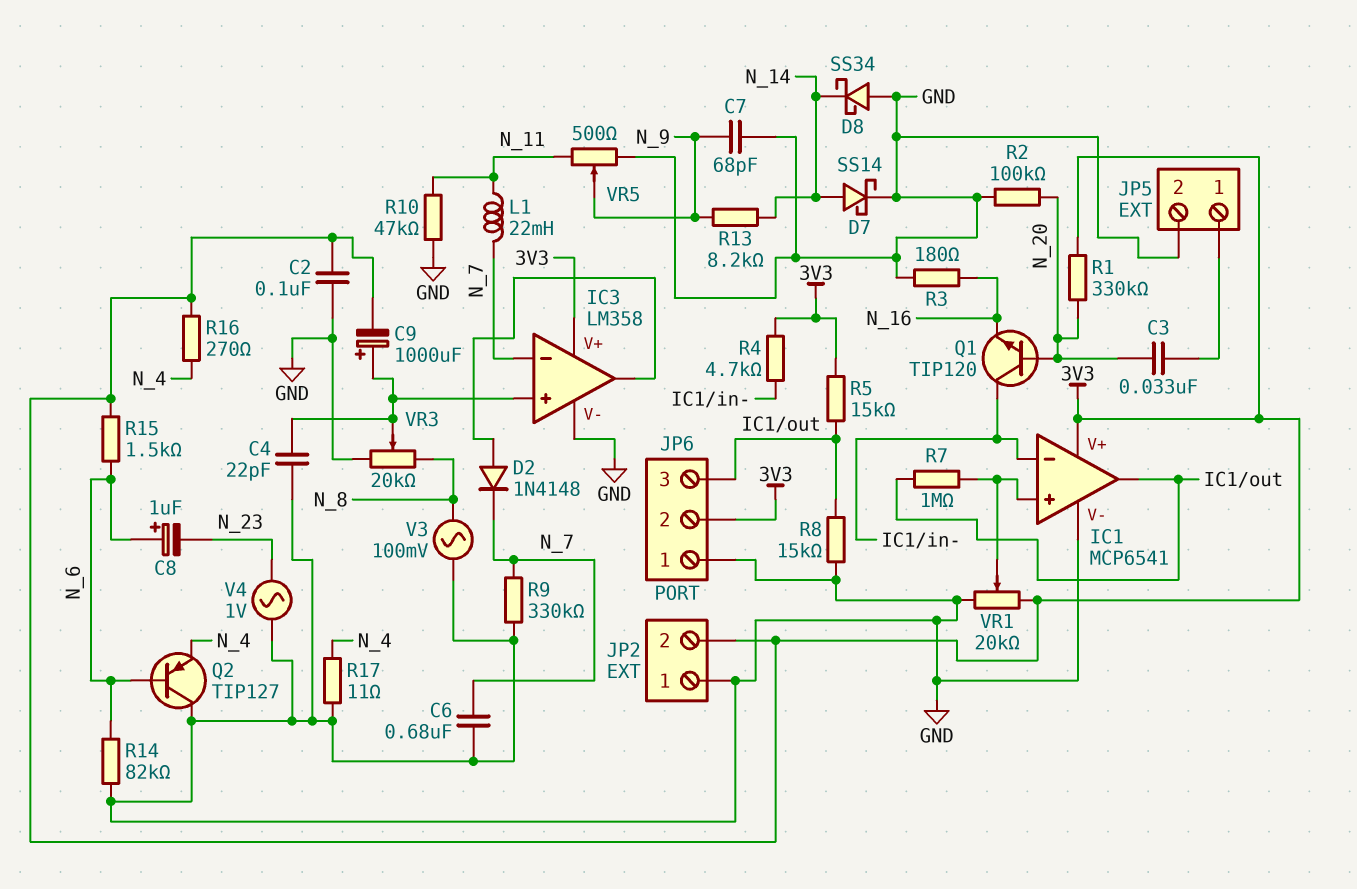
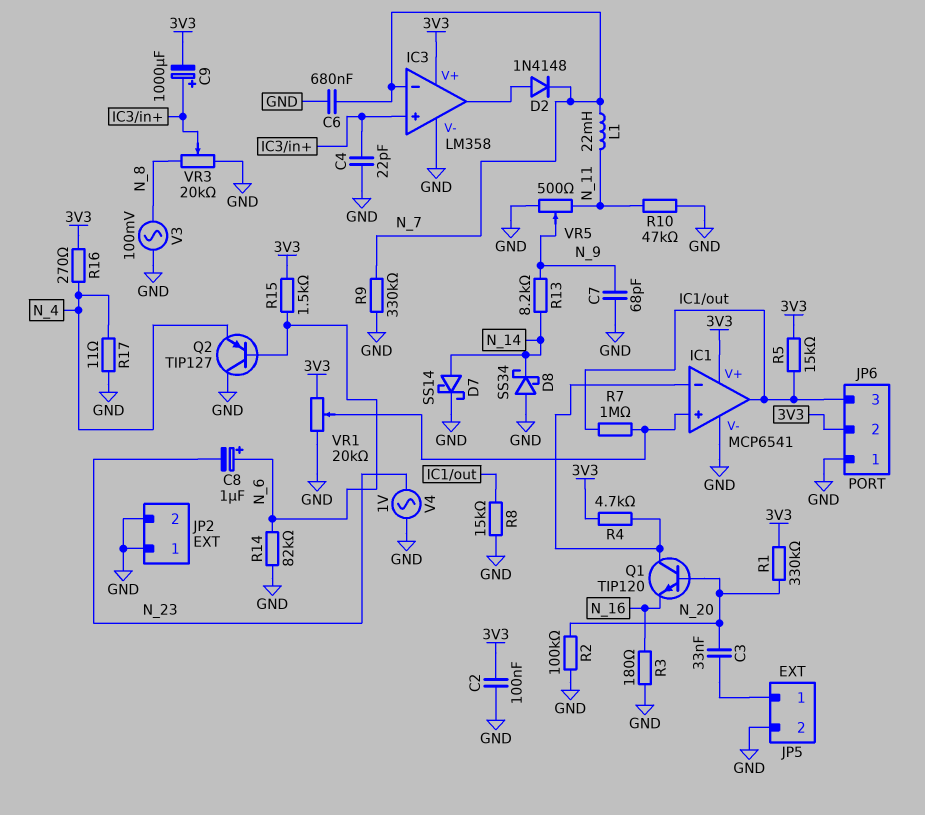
JP2 pin 2: 3V3 -> GND

